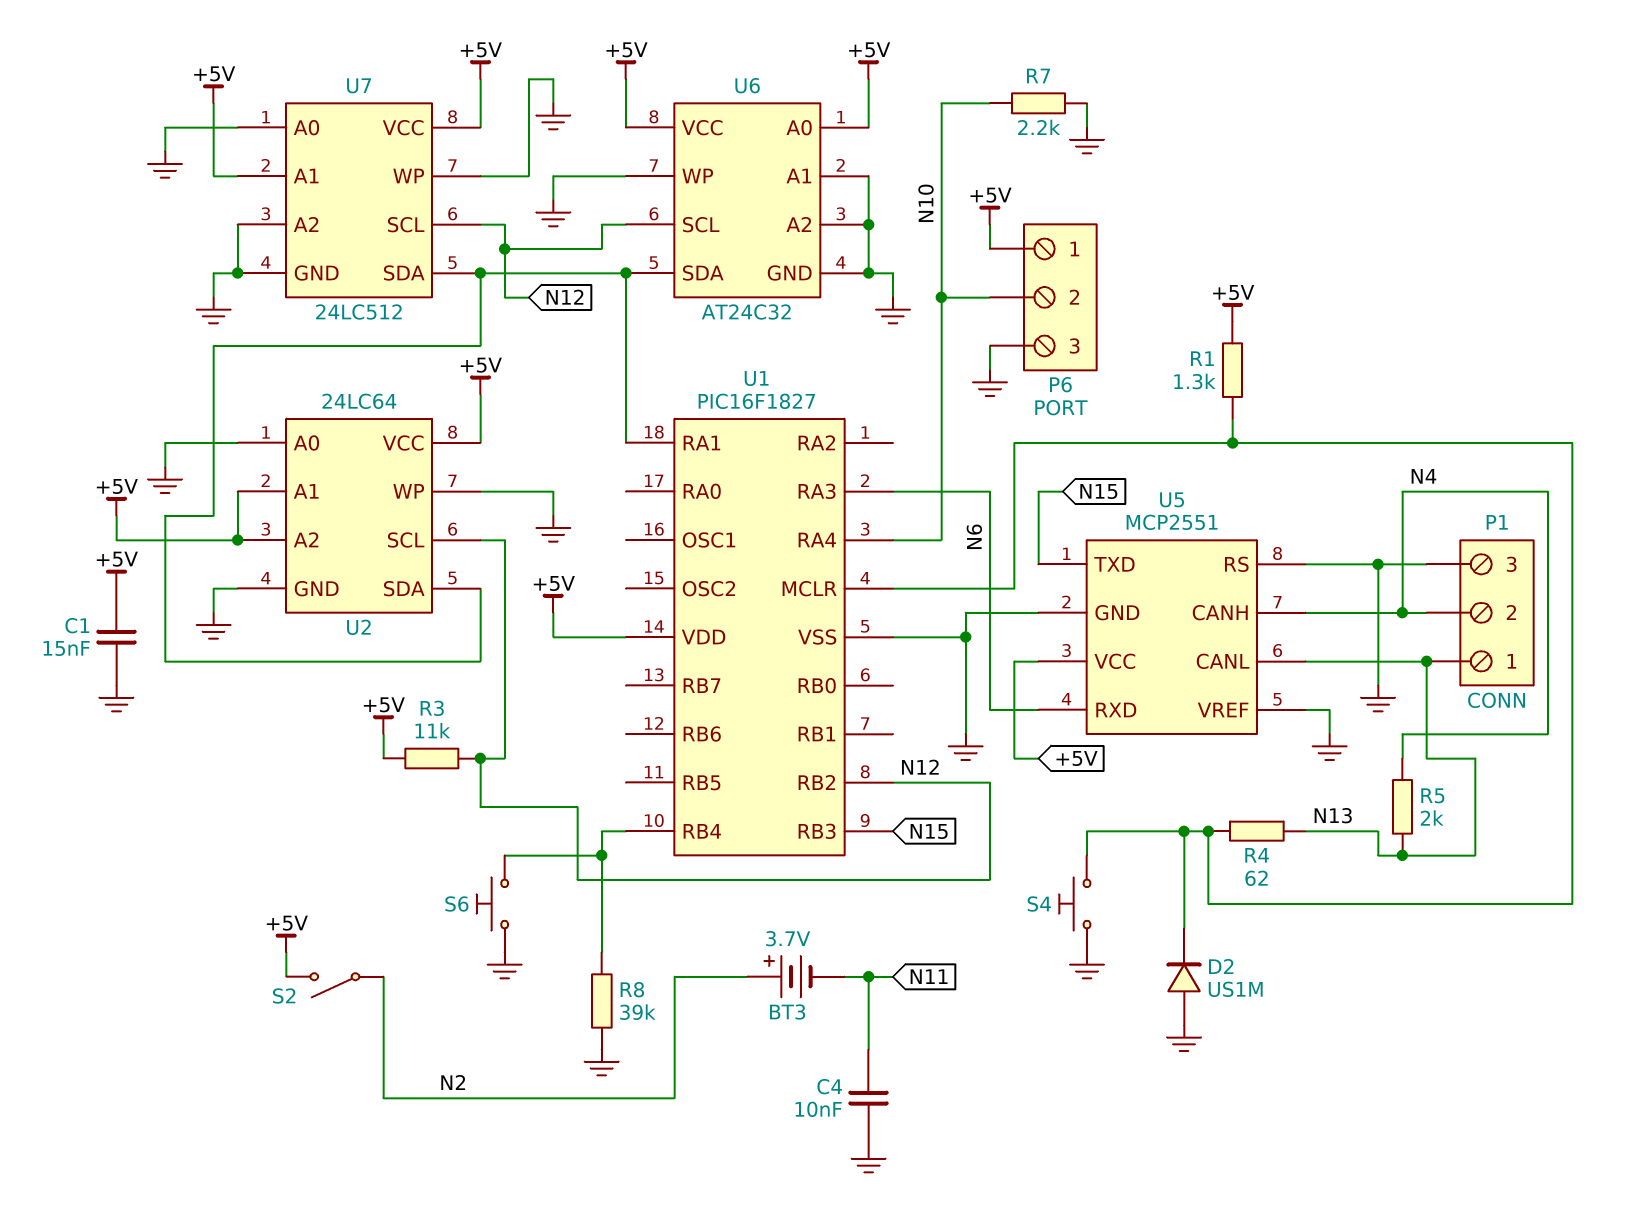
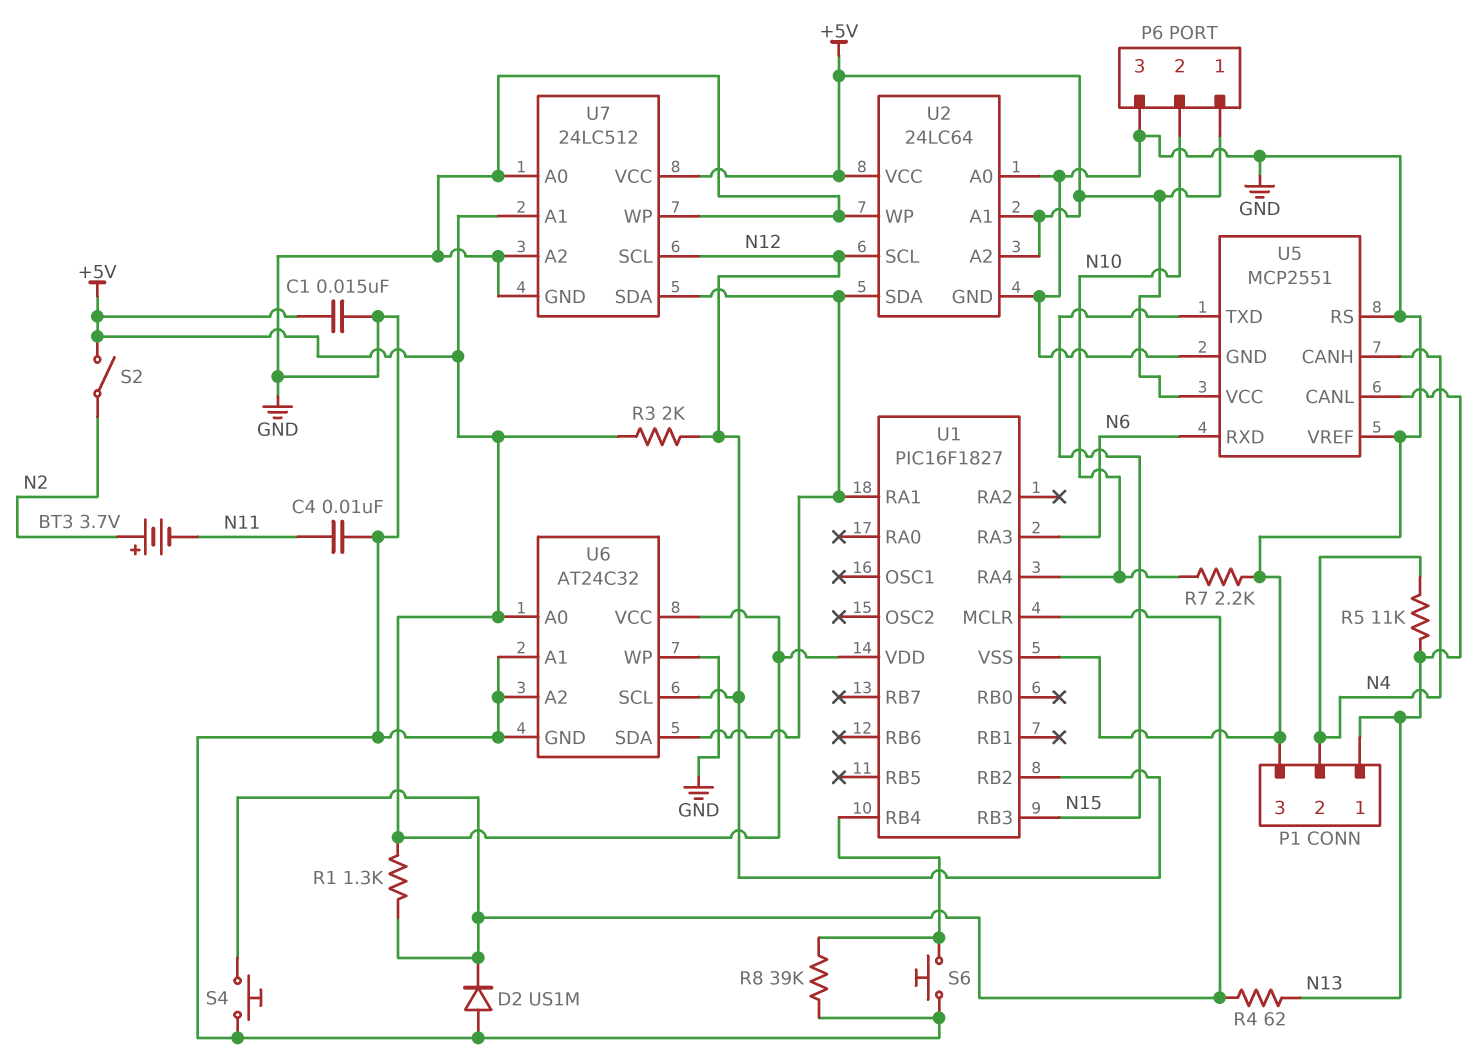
R3: 11k (+5V, N12) -> 2k (+5V, N12)
R5: 2k (N4, N13) -> 11k (N4, N13)

